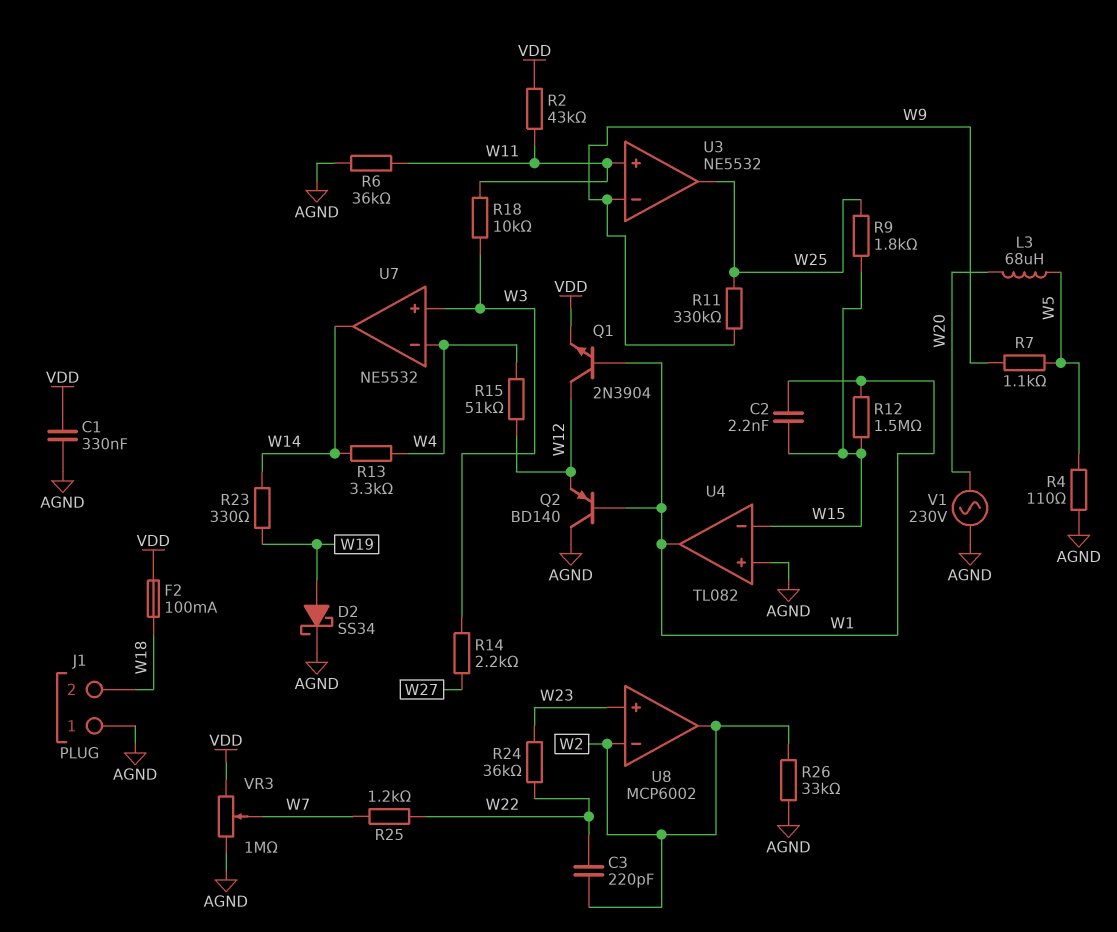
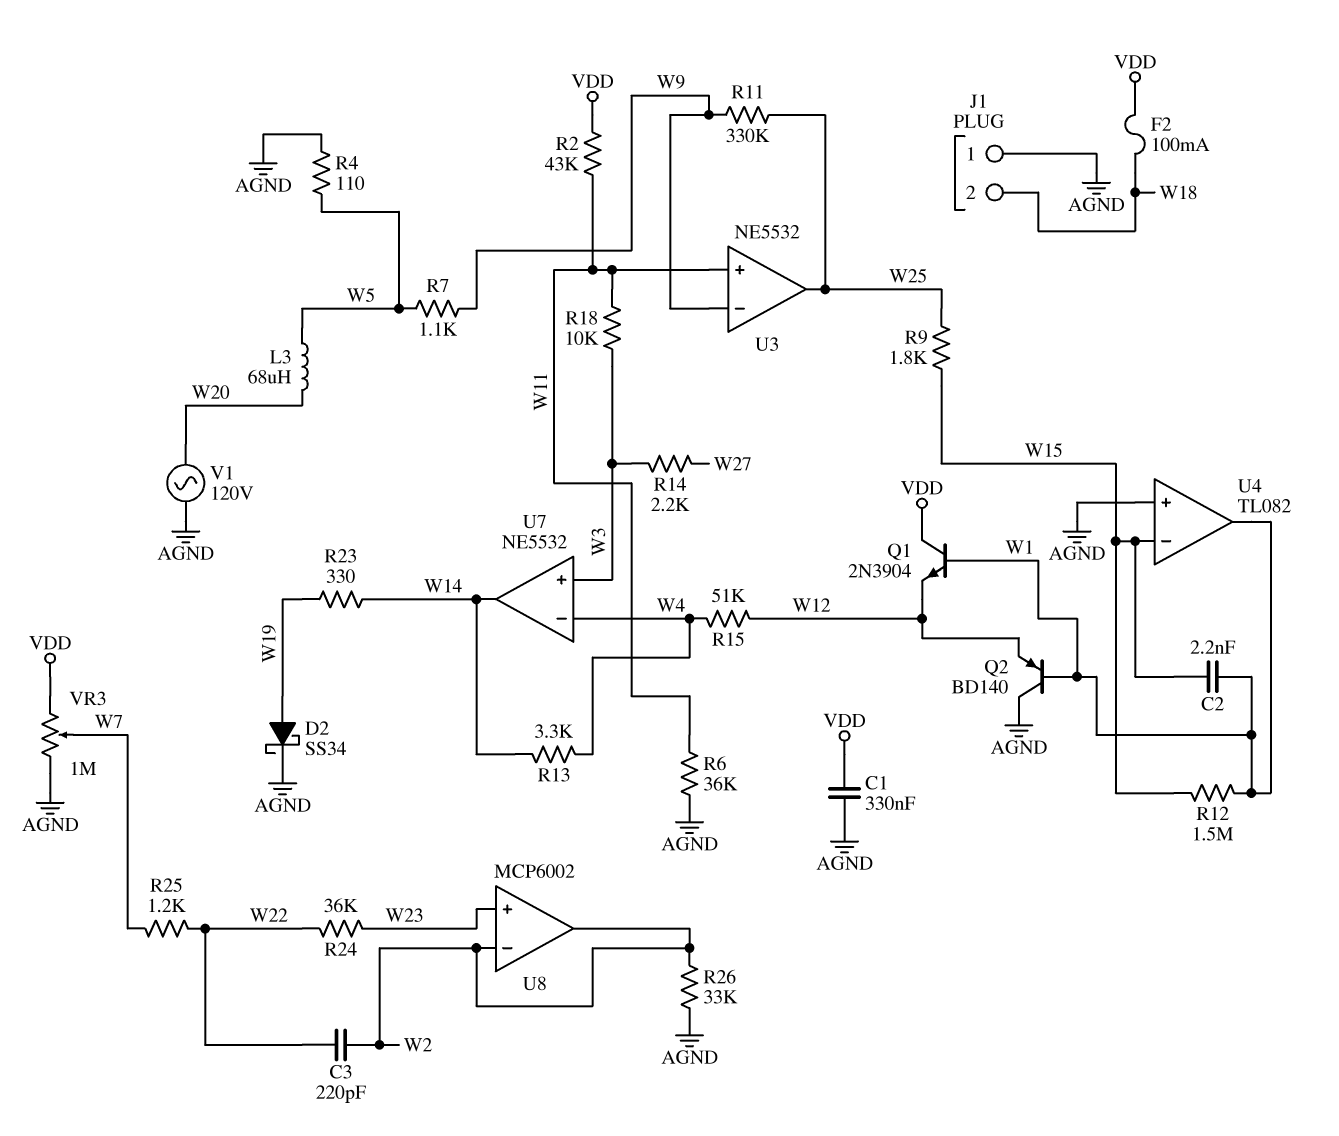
Q1: NPN 2N3904 (B W1, C W12, E VDD) -> NPN 2N3904 (B W1, C VDD, E W12)
V1: AC 230V (AGND, W20) -> AC 120V (AGND, W20)

